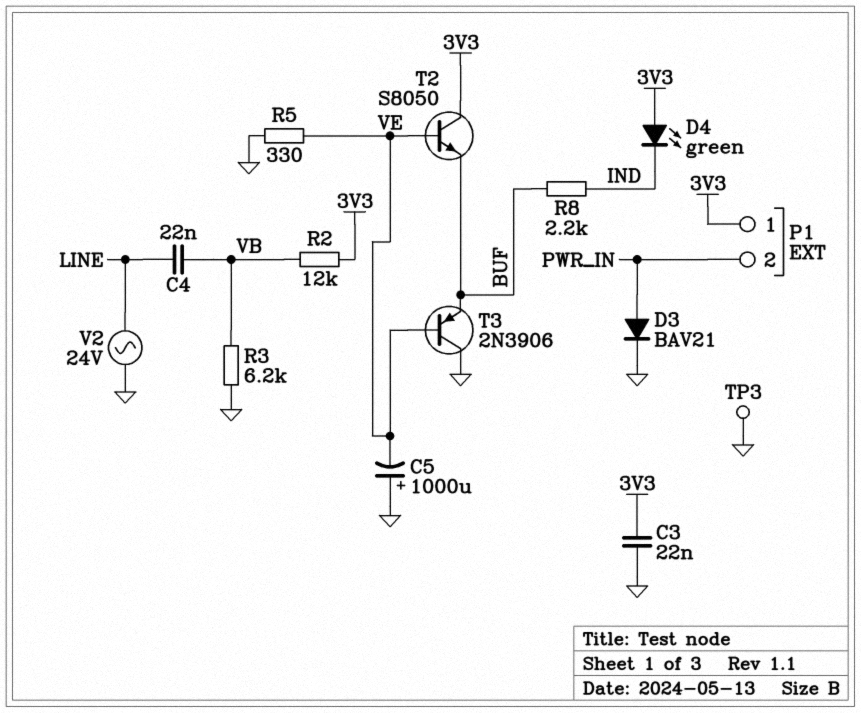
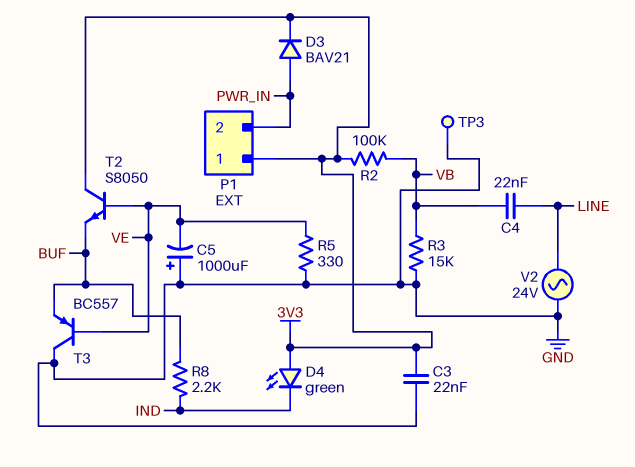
D3: diode BAV21 (A PWR_IN, K GND) -> diode BAV21 (A PWR_IN, K 3V3)
R2: 12k (3V3, VB) -> 100k (3V3, VB)
R3: 6.2k (GND, VB) -> 15k (GND, VB)
T3: PNP 2N3906 (B VE, C GND, E BUF) -> PNP BC557 (B VE, C GND, E BUF)

